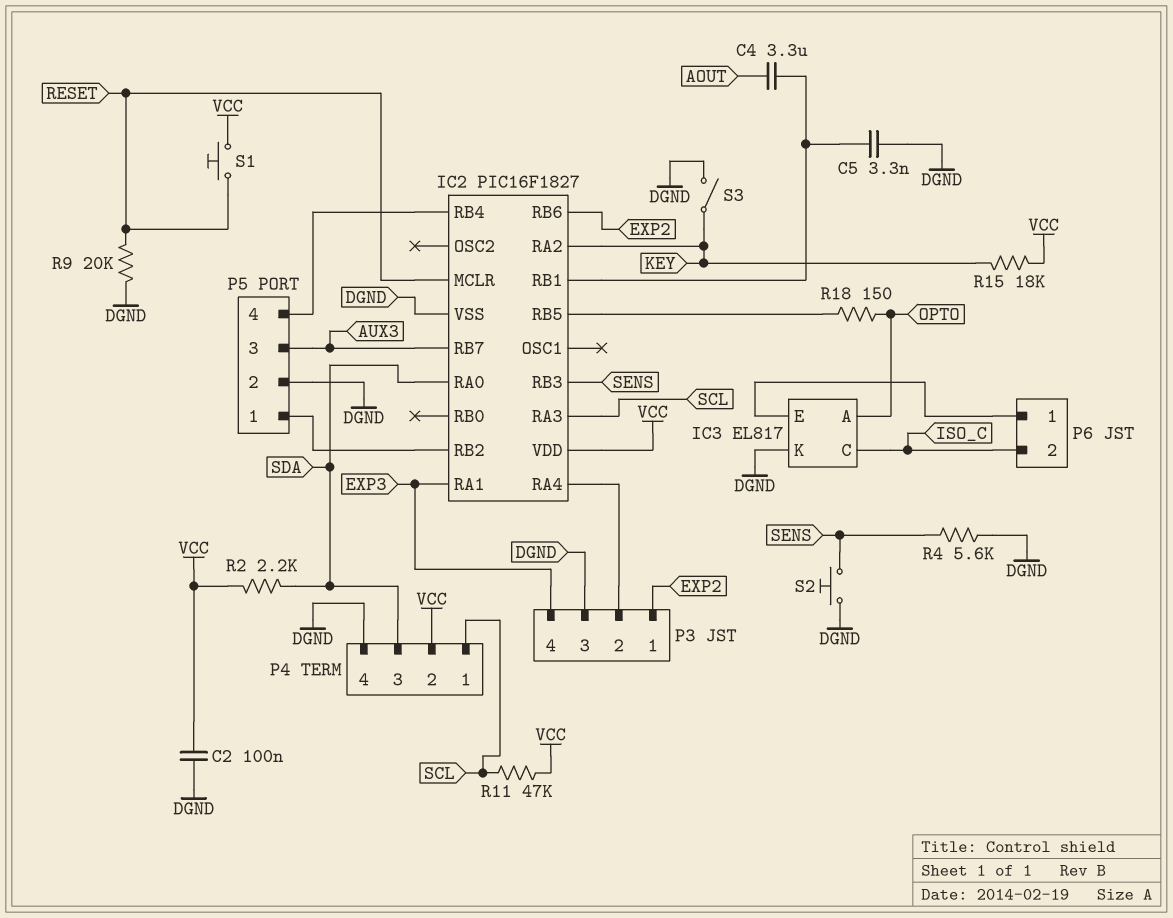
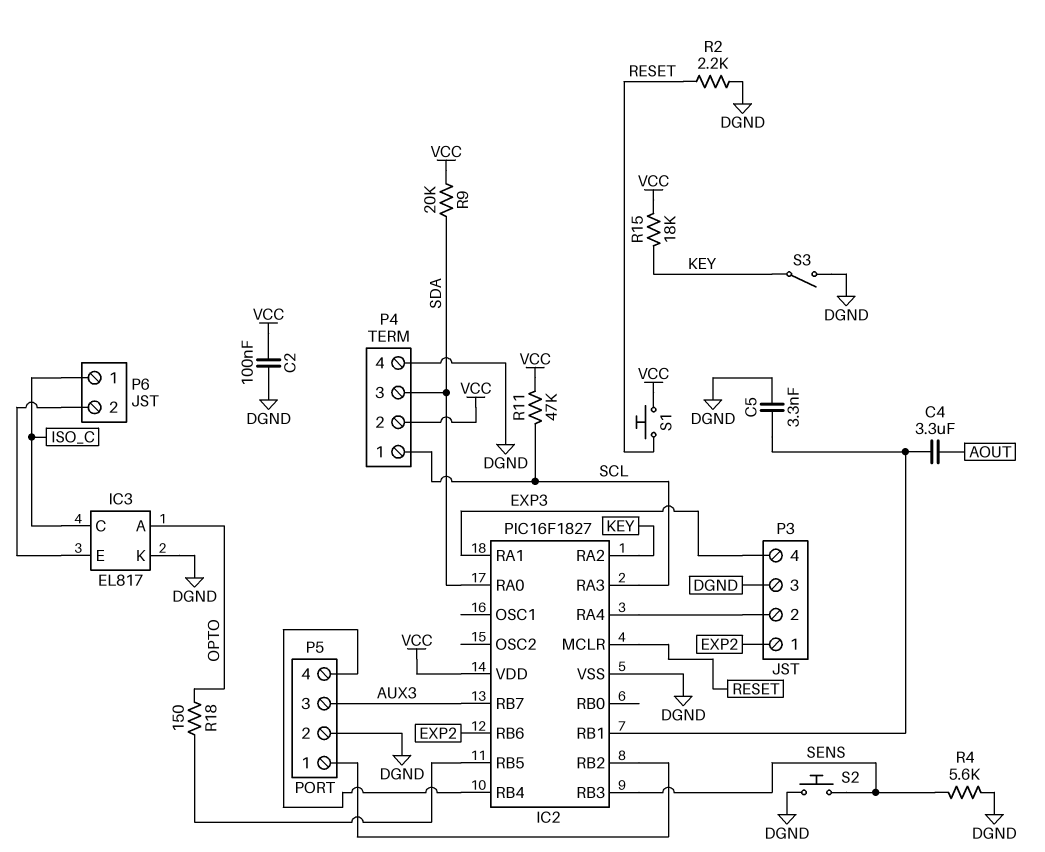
P6 pin 1: IC3/E -> ISO_C
P6 pin 2: ISO_C -> IC3/E
R2: 2.2k (SDA, VCC) -> 2.2k (DGND, RESET)
R9: 20k (DGND, RESET) -> 20k (SDA, VCC)

